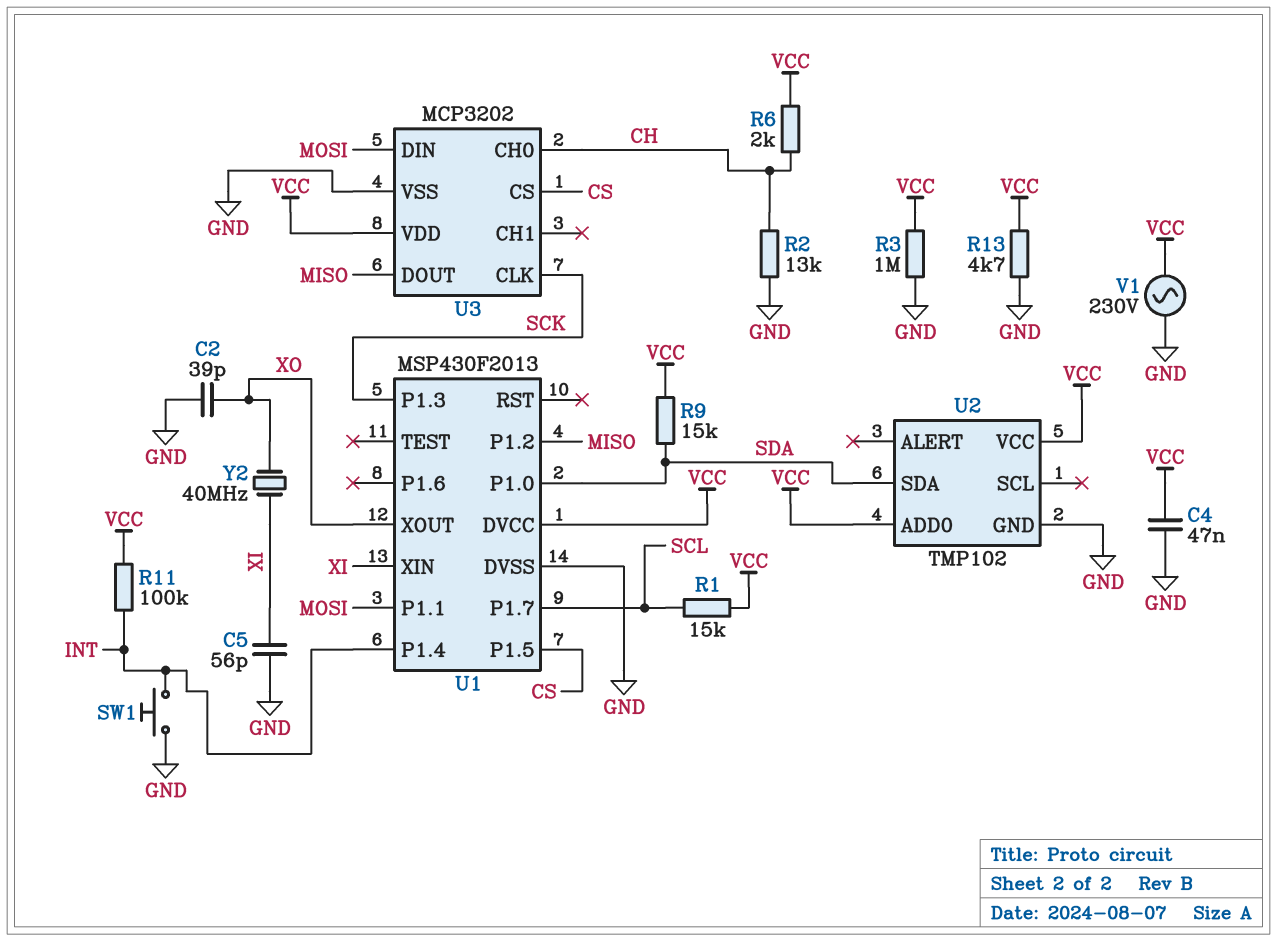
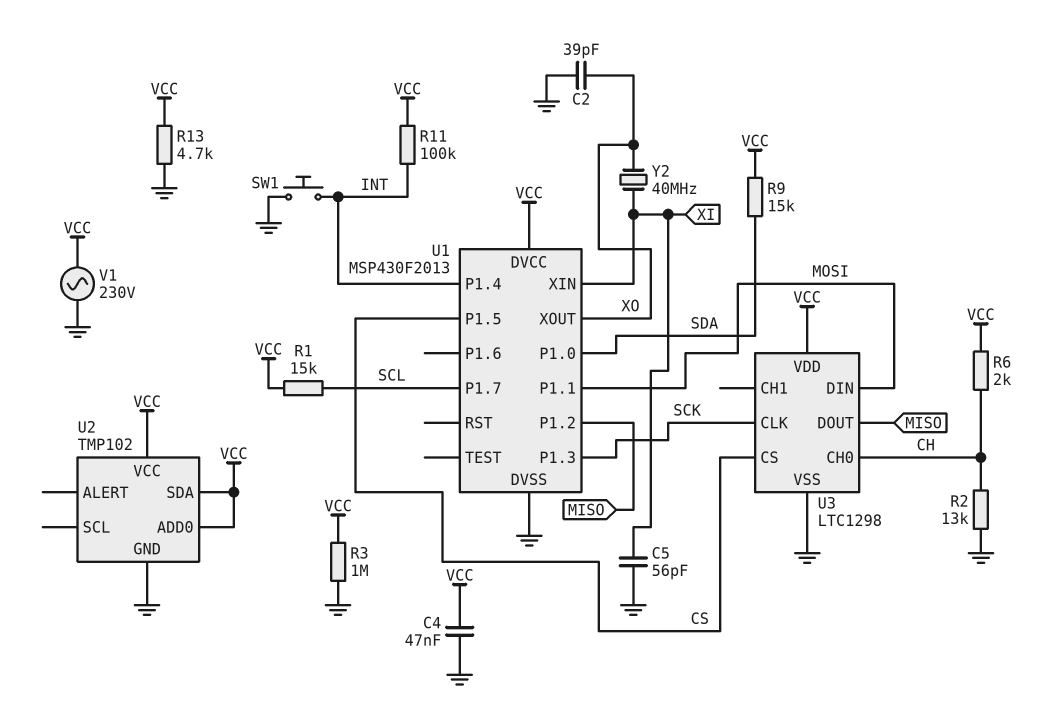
U2 pin SDA: SDA -> VCC
U3: MCP3202 -> LTC1298

